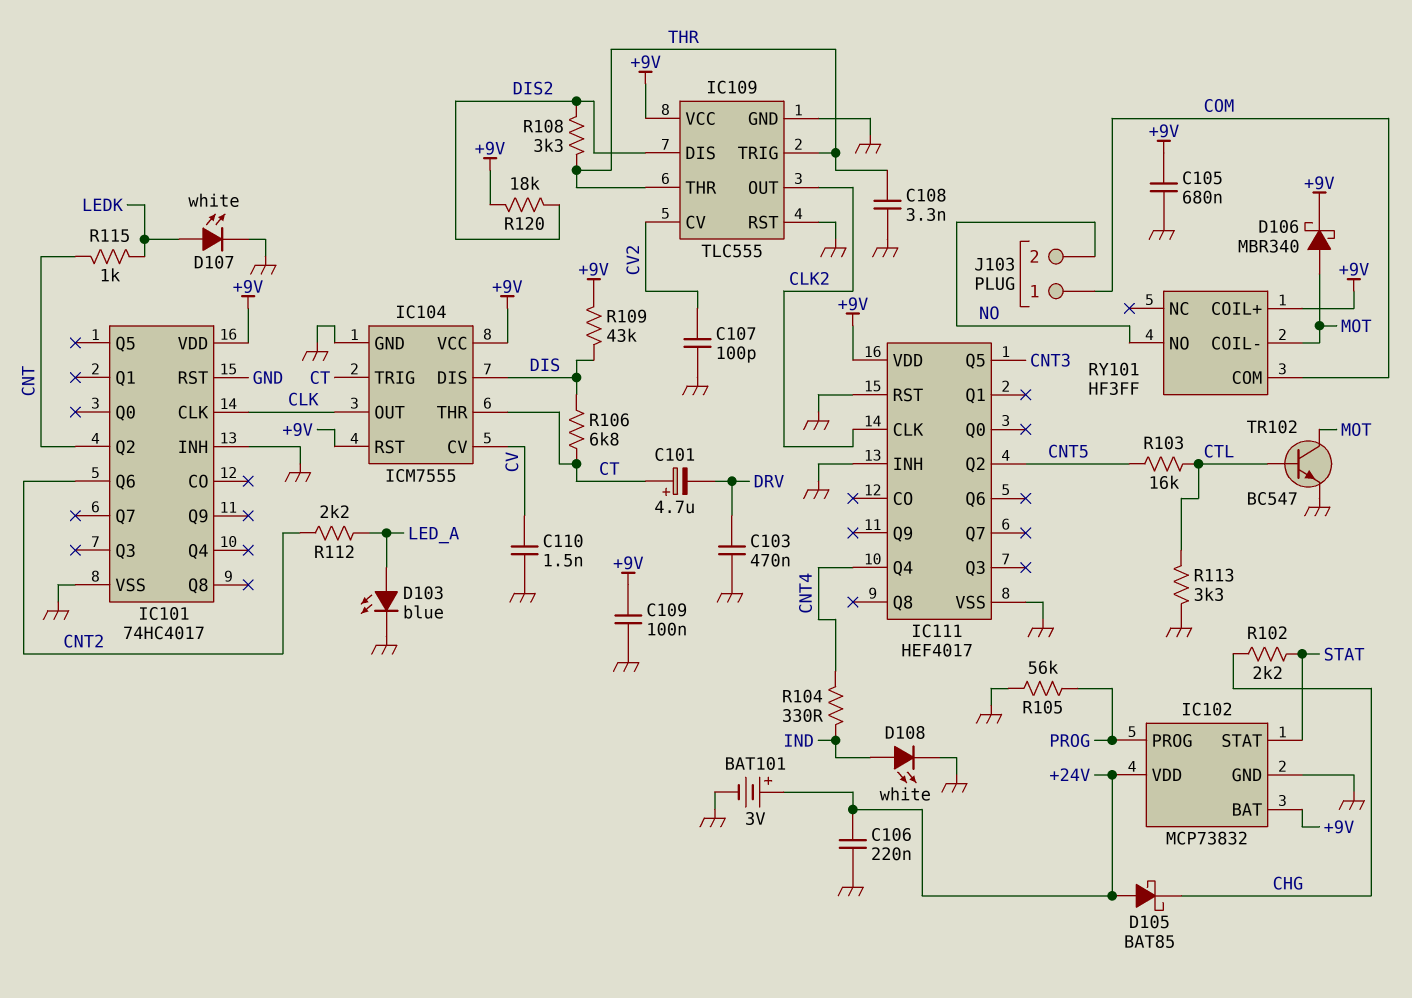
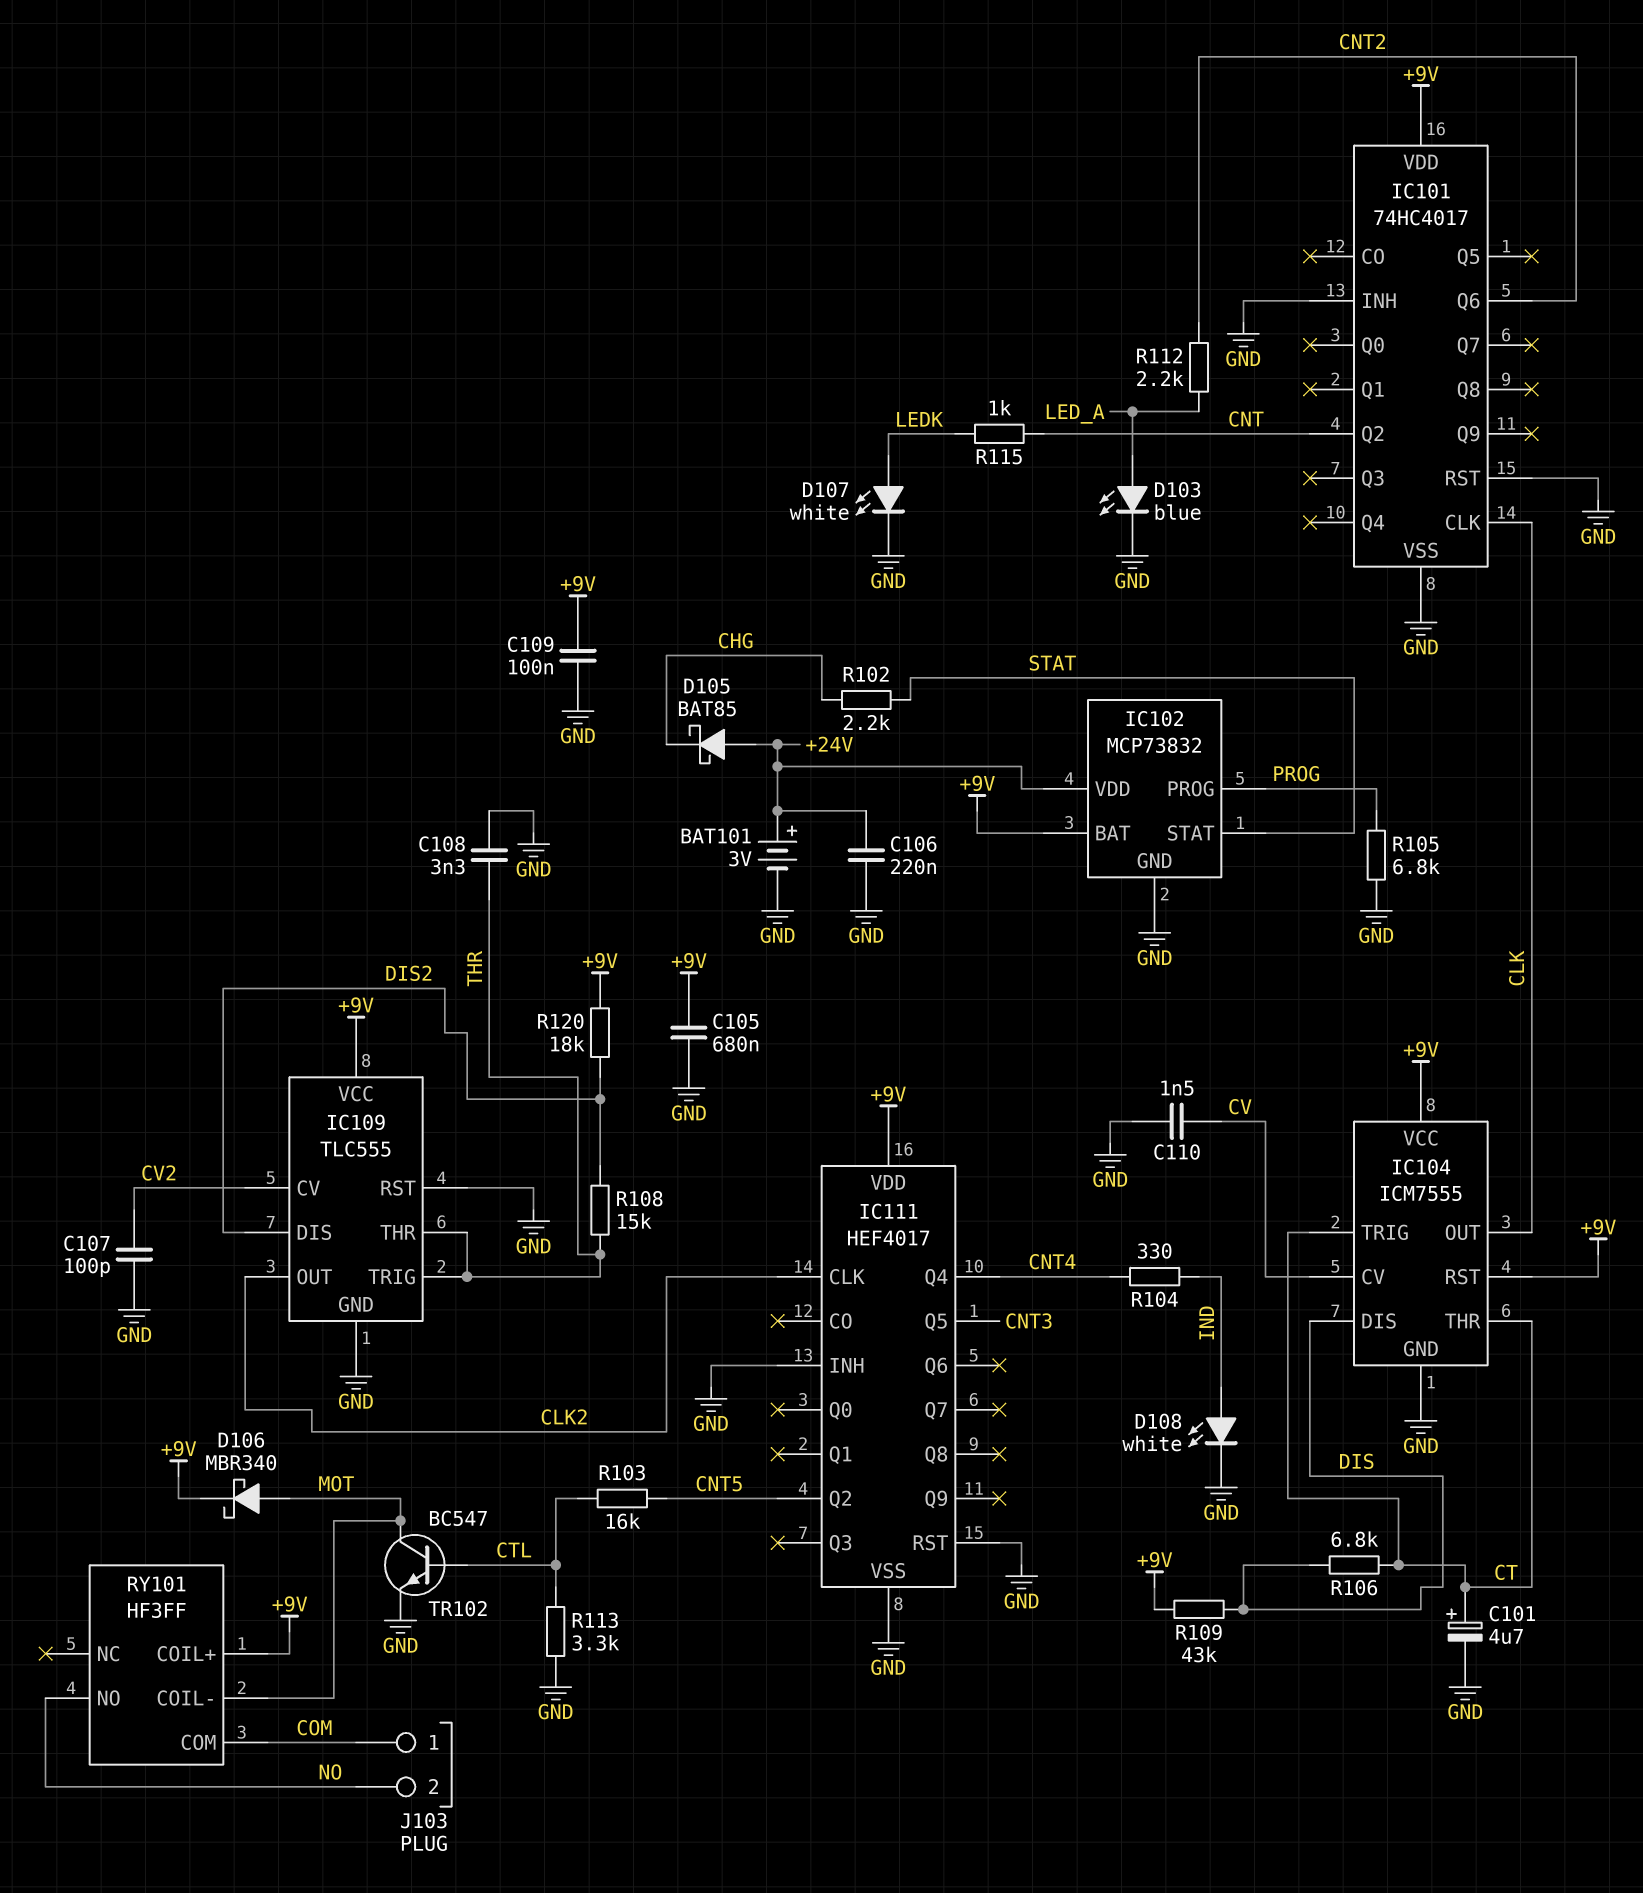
C101: 4.7uF (plus CT, minus DRV) -> 4.7uF (plus CT, minus GND)
C103: 470nF (DRV, GND) -> none
R105: 56k (GND, PROG) -> 6.8k (GND, PROG)
R108: 3.3k (DIS2, THR) -> 15k (DIS2, THR)

